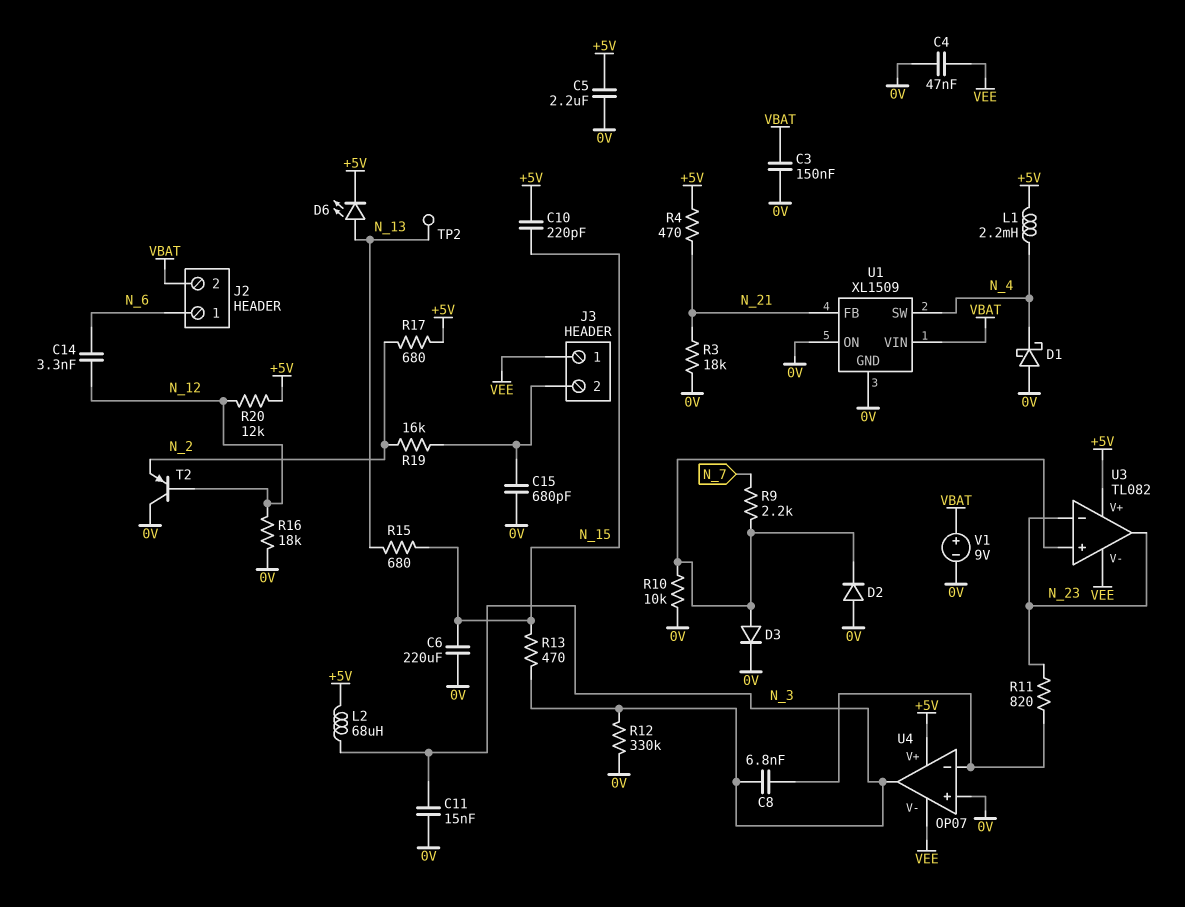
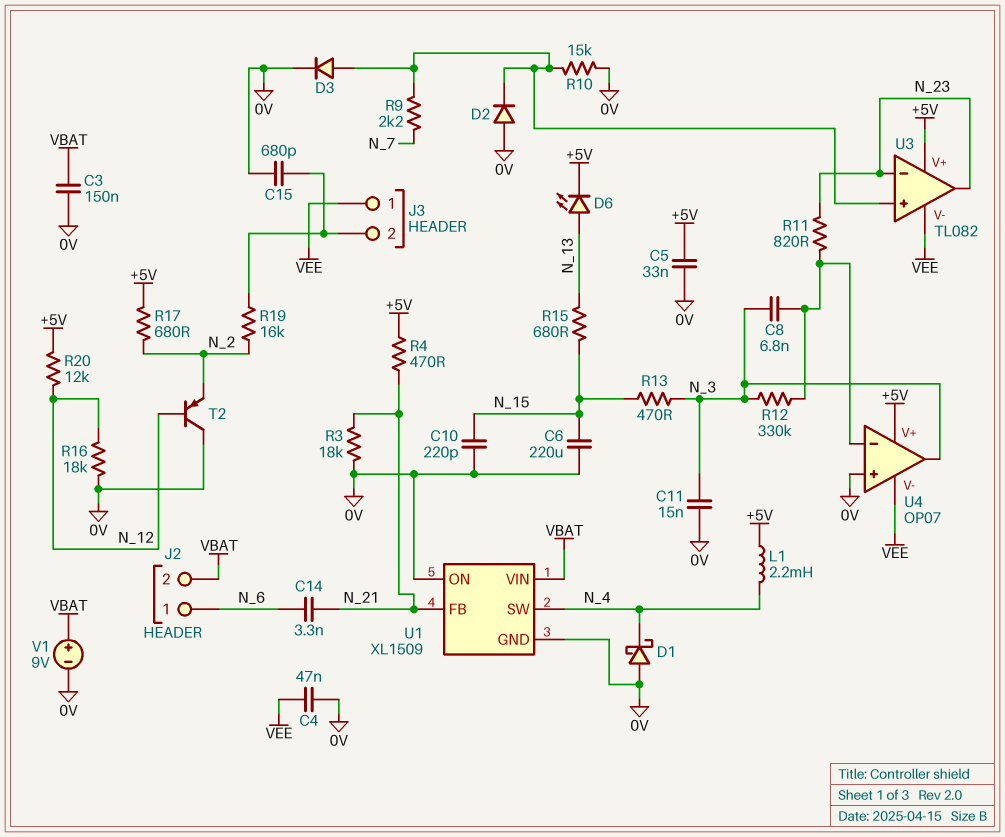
C5: 2.2uF (+5V, 0V) -> 33nF (+5V, 0V)
C10: 220pF (+5V, N_15) -> 220pF (0V, N_15)
C14: 3.3nF (N_6, N_12) -> 3.3nF (N_6, N_21)
L2: 68uH (+5V, N_3) -> none
R10: 10k (0V, U3/in+) -> 15k (0V, U3/in+)
R12: 330k (0V, N_3) -> 330k (N_3, U4/in-)
TP2: test point (N_13) -> none

